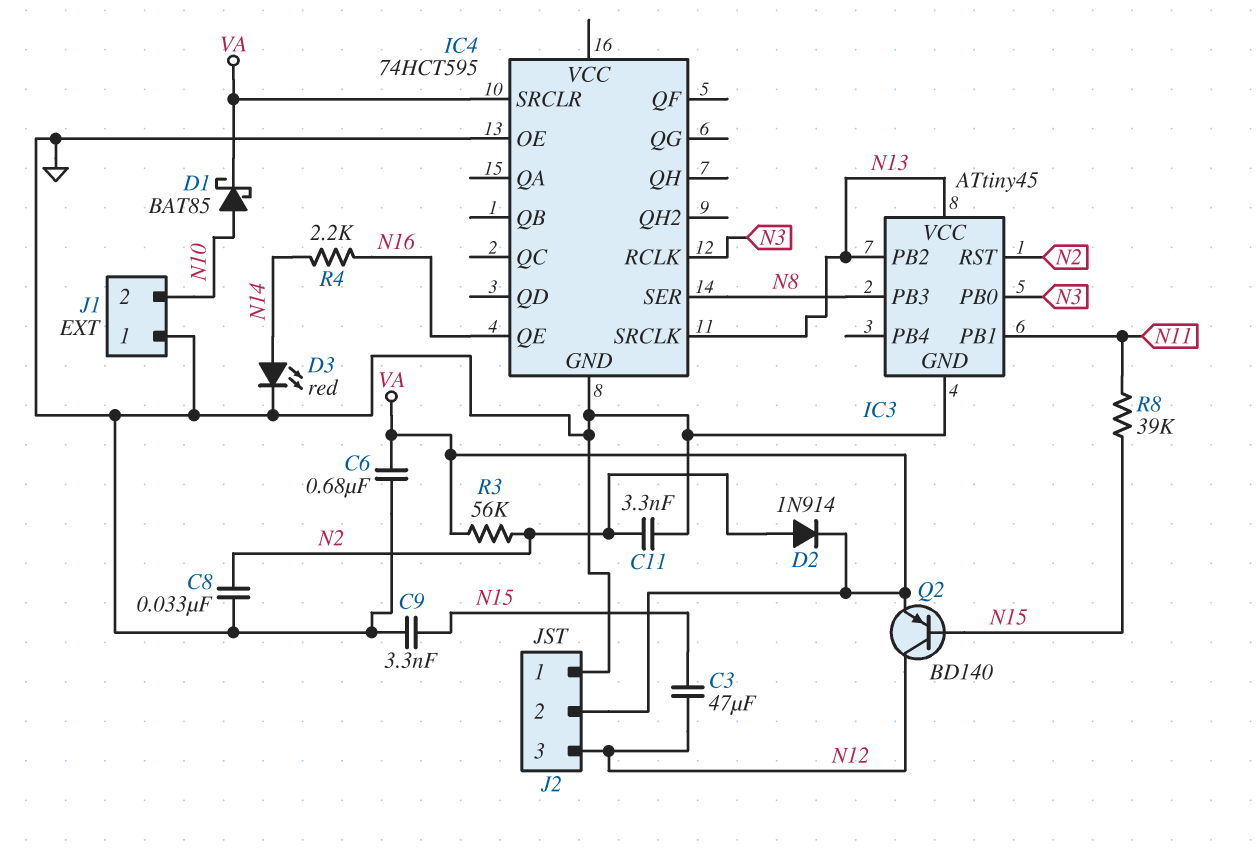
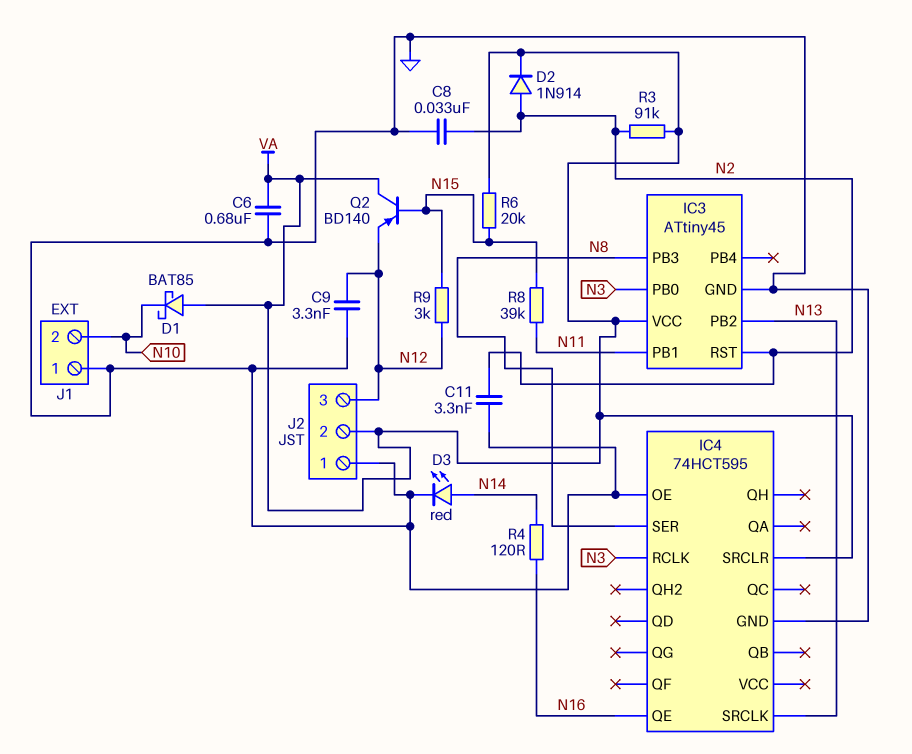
C3: 47uF (N12, N15) -> none
C9: 3.3nF (GND, N15) -> 3.3nF (GND, N12)
D1: schottky BAT85 (A N10, K VA) -> schottky BAT85 (A VA, K N10)
IC3 pin VCC: N13 -> VA
Q2: PNP BD140 (B N15, C N12, E VA) -> PNP BD140 (B N15, C VA, E N12)
R3: 56k (N2, VA) -> 91k (N2, VA)
R4: 2.2k (N14, N16) -> 120 (N14, N16)
R6: none -> 20k (N15, VA)
R9: none -> 3k (N12, N15)

